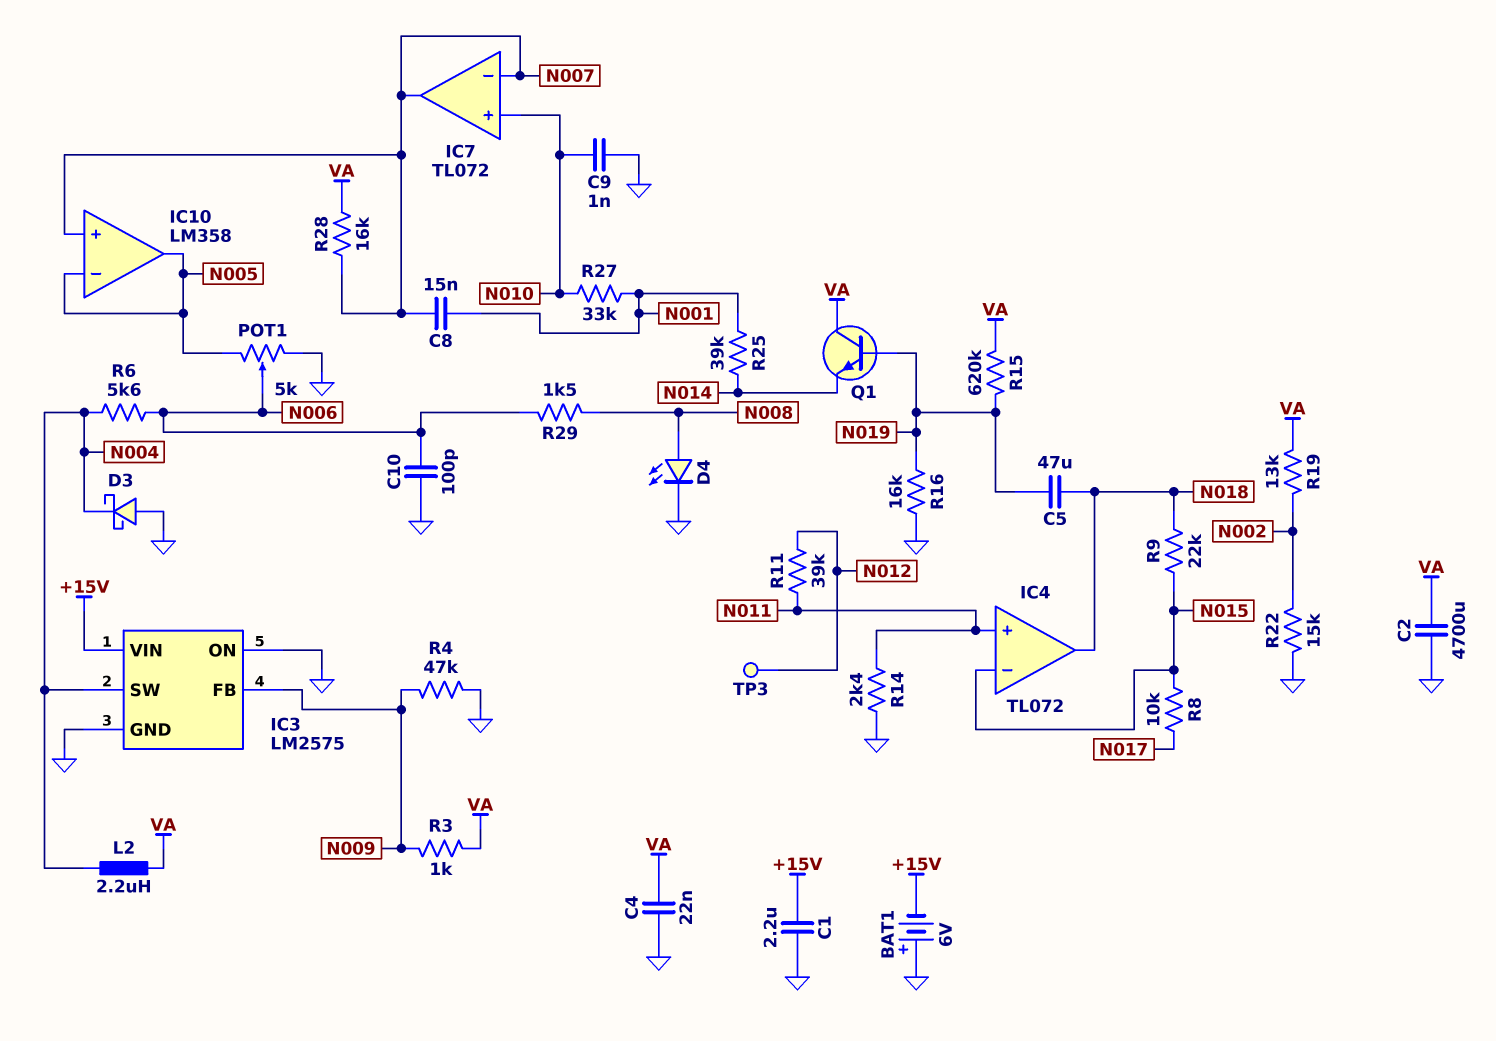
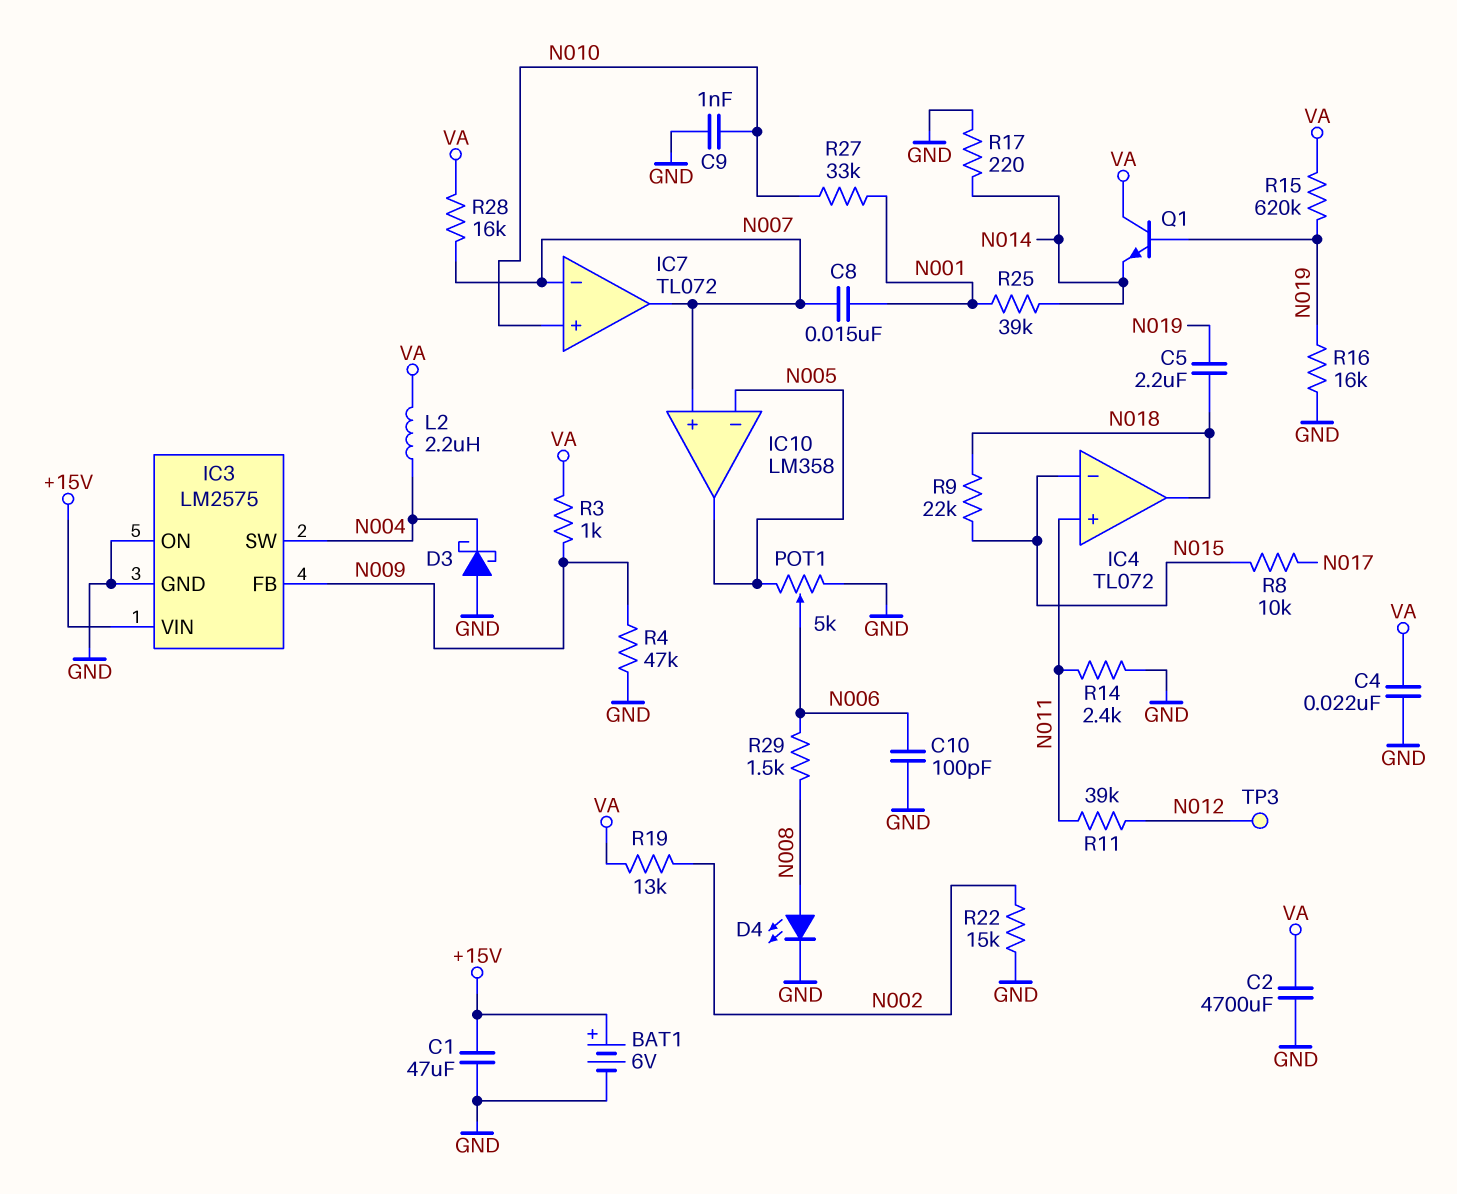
BAT1: 6V (plus GND, minus +15V) -> 6V (plus +15V, minus GND)
C1: 2.2uF (+15V, GND) -> 47uF (+15V, GND)
C5: 47uF (N018, N019) -> 2.2uF (N018, N019)
R6: 5.6k (N004, N006) -> none
R17: none -> 220 (GND, N014)

